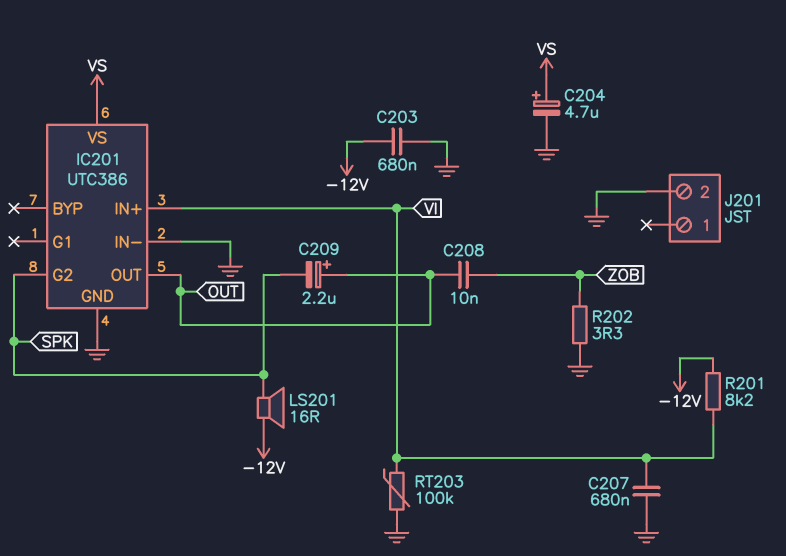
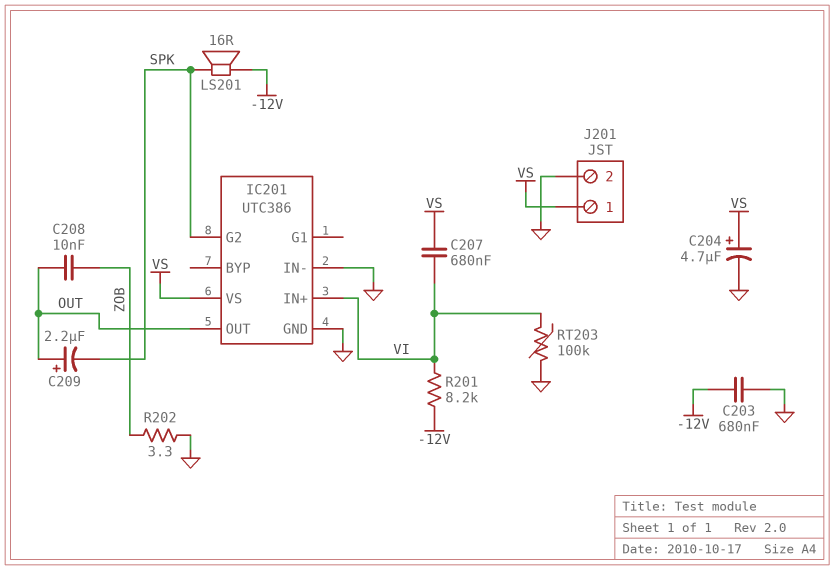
C207: 680nF (GND, VI) -> 680nF (VI, VS)
J201 pin 1: none -> VS

